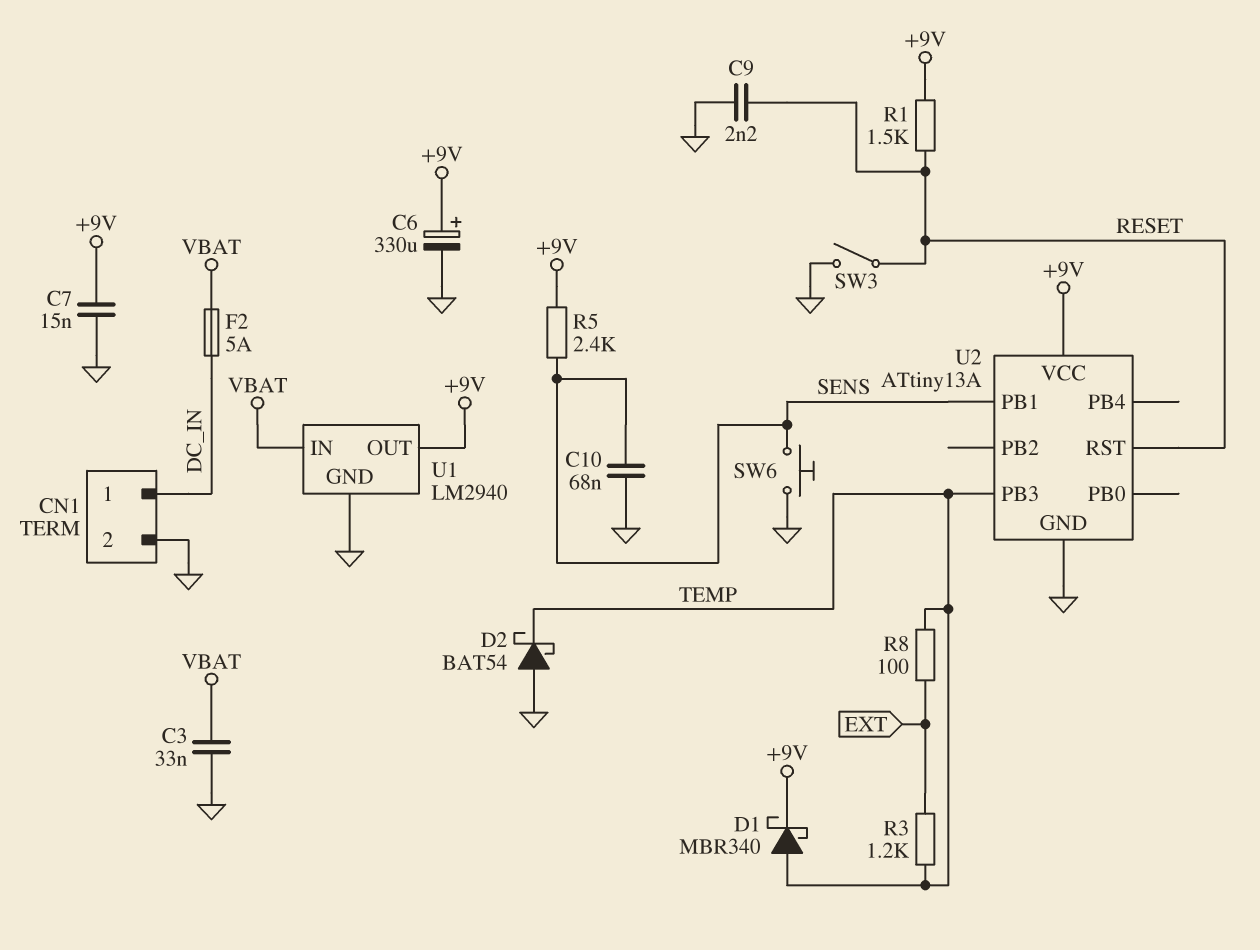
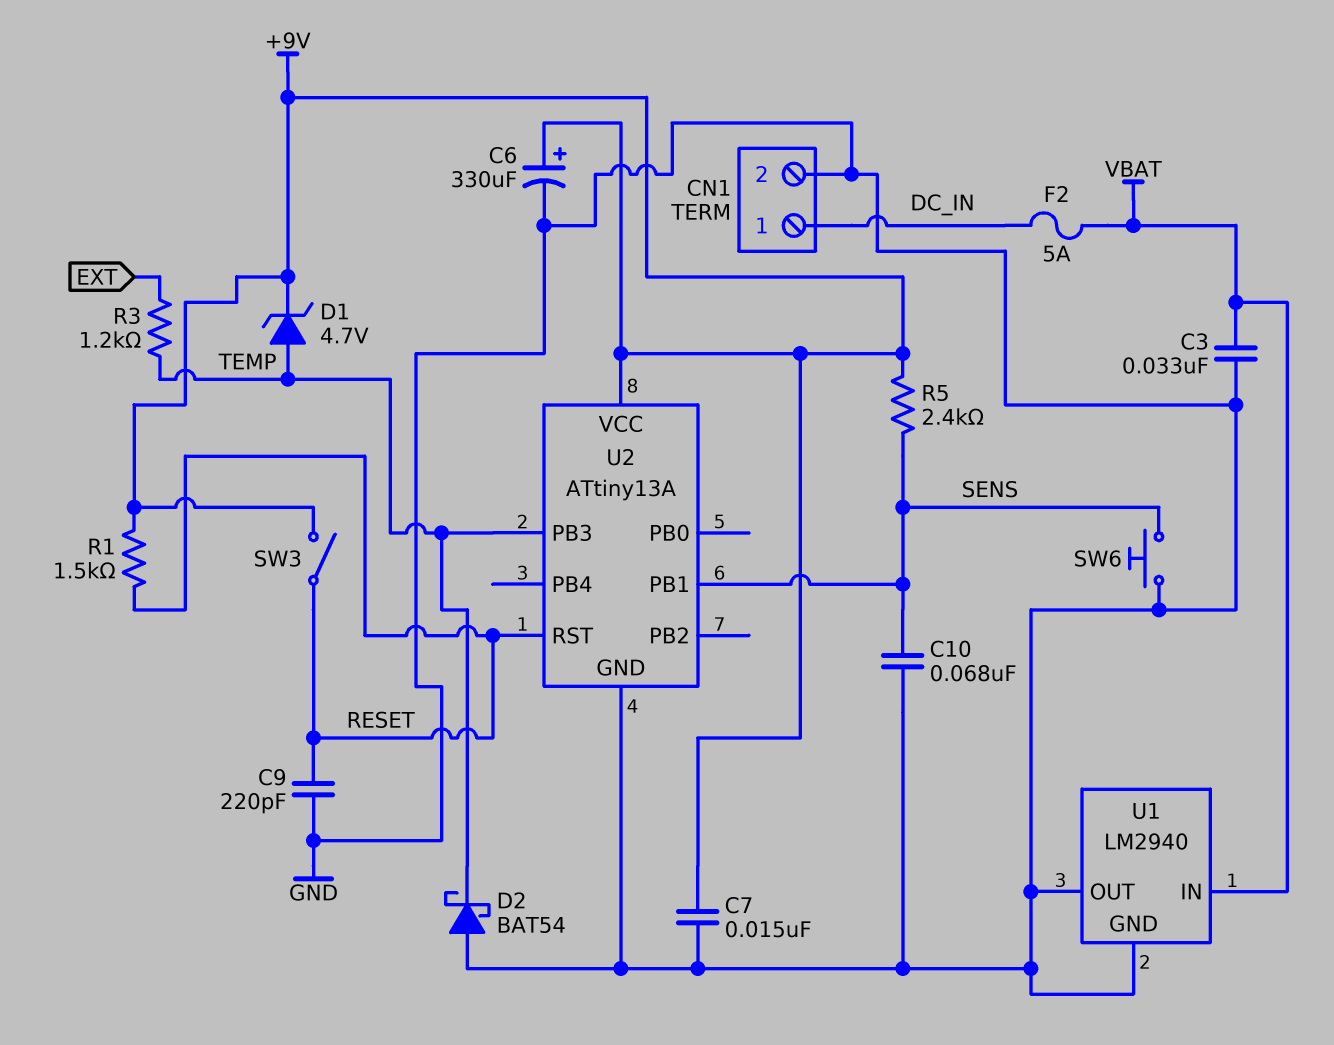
C9: 2.2nF (GND, RESET) -> 220pF (GND, RESET)
D1: schottky MBR340 (A TEMP, K +9V) -> zener 4.7V (A TEMP, K +9V)
R8: 100 (EXT, TEMP) -> none
SW3: switch (GND, RESET) -> switch (+9V, RESET)
U1 pin OUT: +9V -> GND

